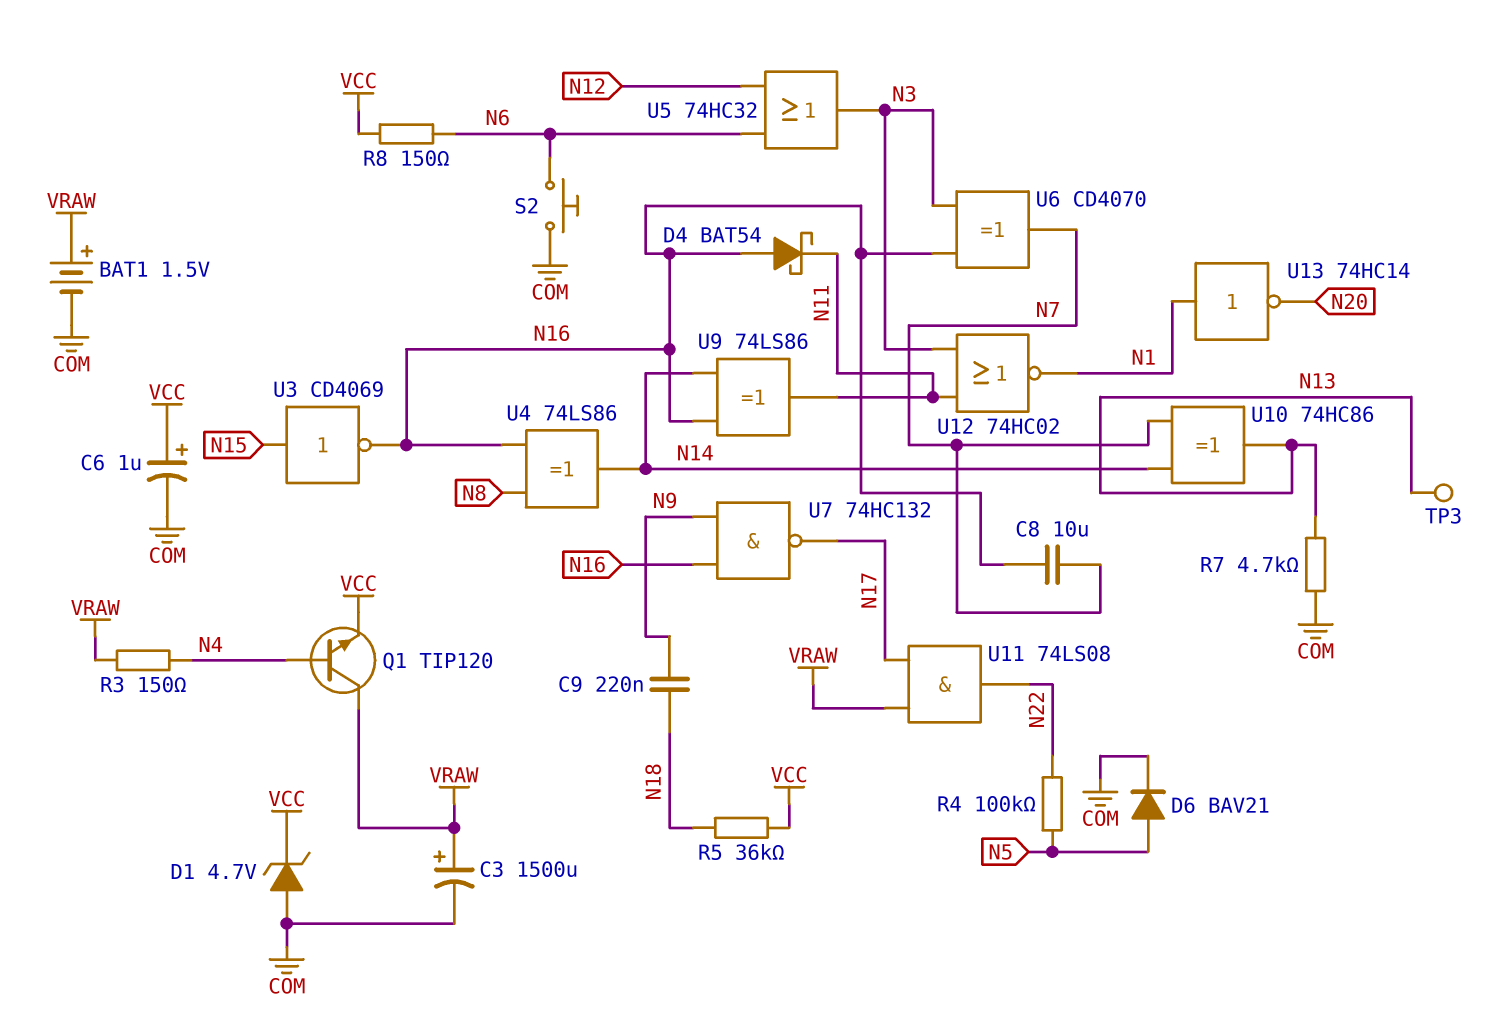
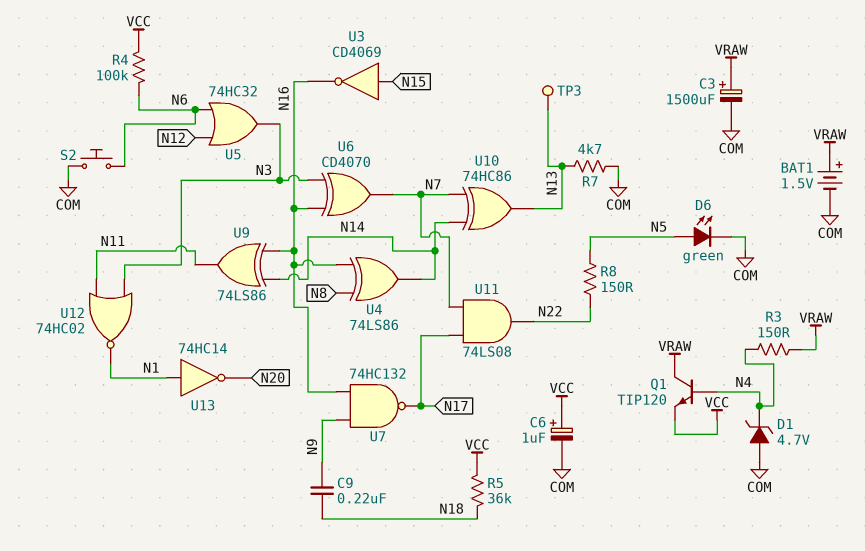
C8: 10uF (N7, N16) -> none
D1: zener 4.7V (A COM, K VCC) -> zener 4.7V (A COM, K N4)
D4: schottky BAT54 (A N16, K N11) -> none
D6: diode BAV21 (A N5, K COM) -> LED green (A N5, K COM)
R4: 100k (N5, N22) -> 100k (N6, VCC)
R8: 150 (N6, VCC) -> 150 (N5, N22)
U11: AND 74LS08 (in N17, in VRAW, out N22) -> AND 74LS08 (in N7, in N17, out N22)

